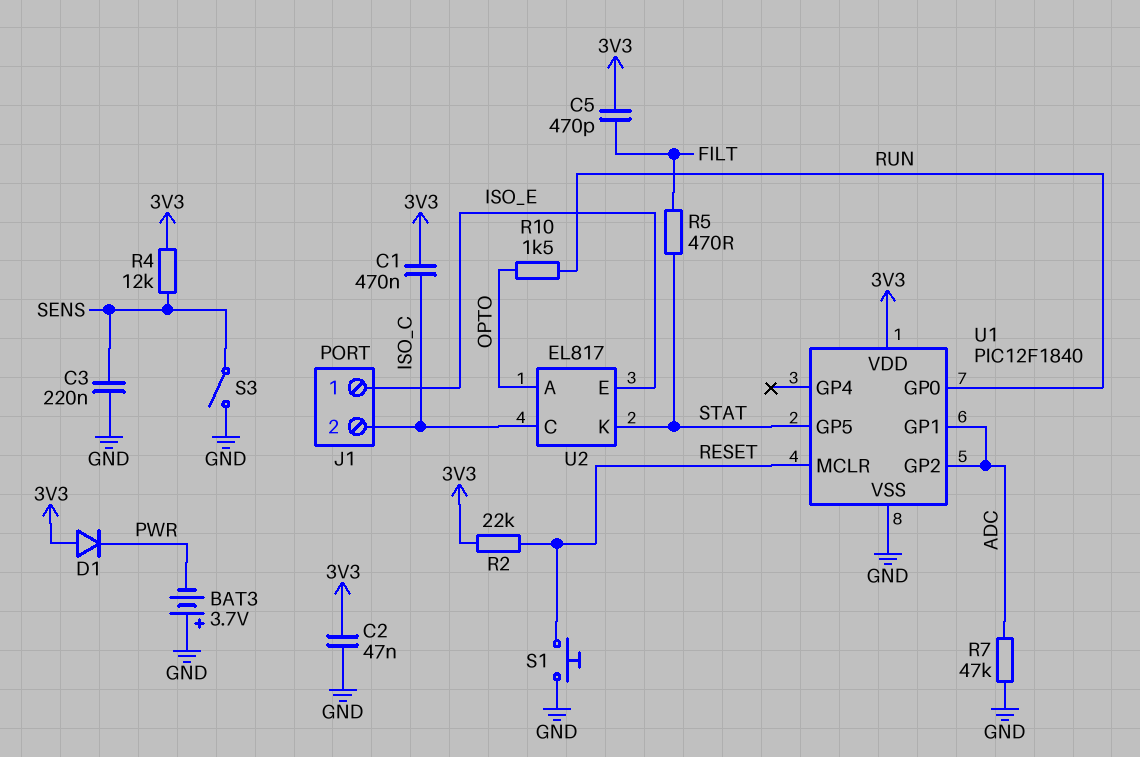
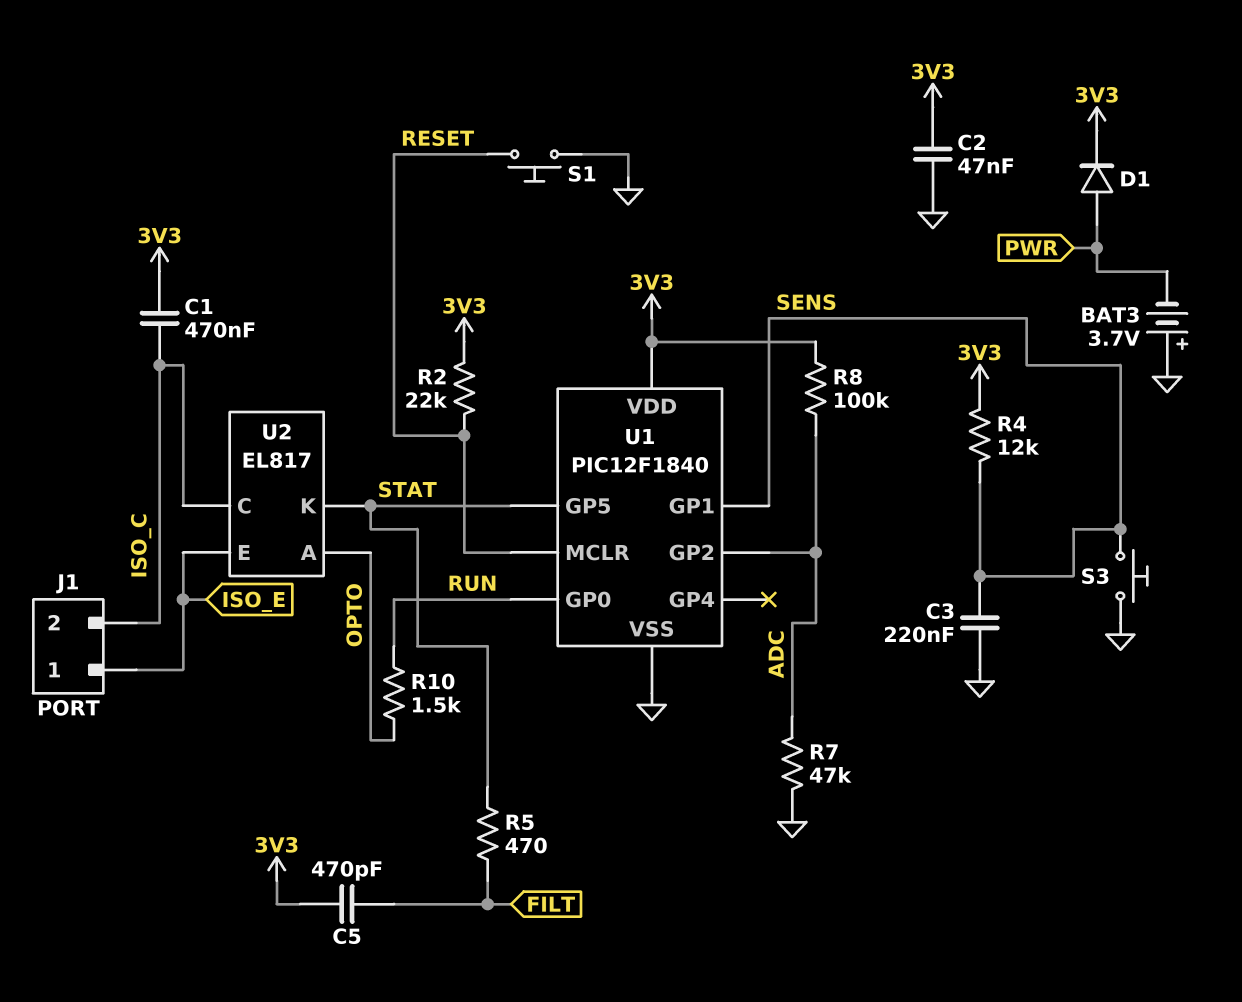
D1: diode (A 3V3, K PWR) -> diode (A PWR, K 3V3)
R8: none -> 100k (3V3, ADC)
S3: switch (GND, SENS) -> button (GND, SENS)
U1 pin GP1: ADC -> SENS

